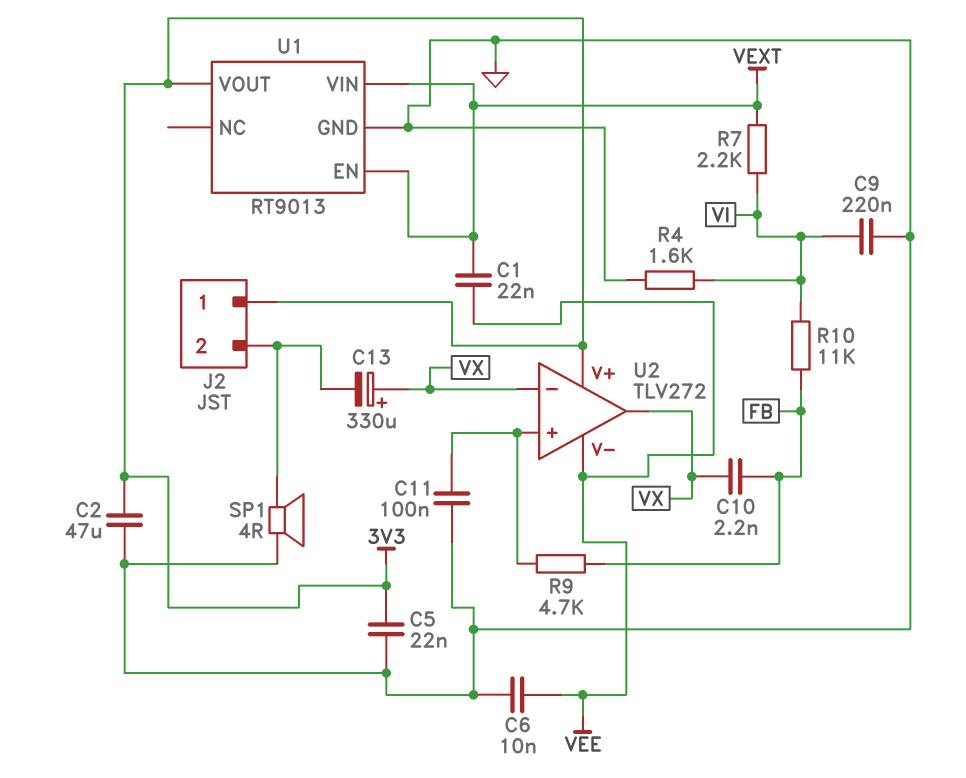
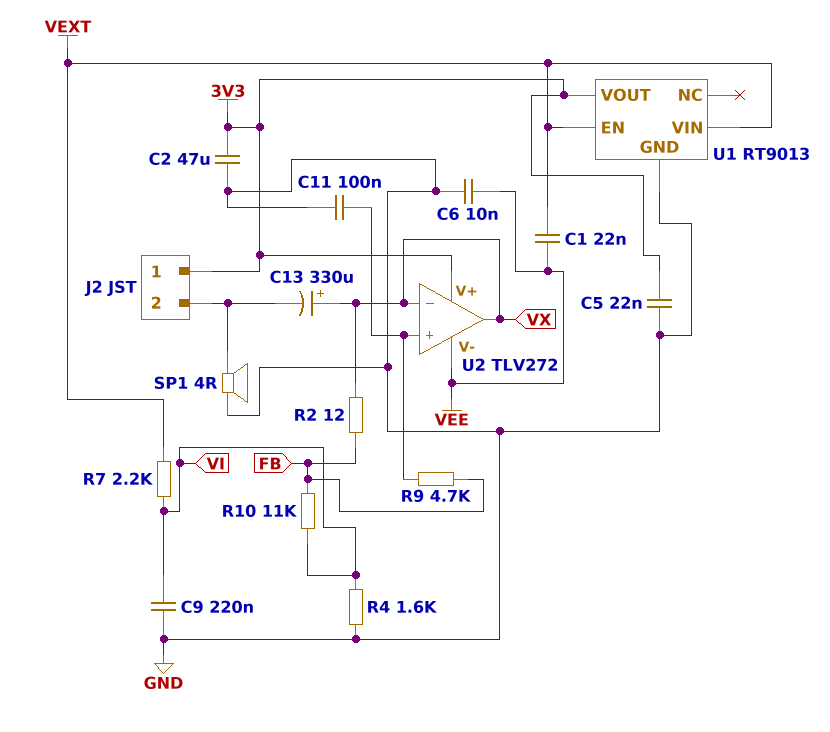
C10: 2.2nF (FB, VX) -> none
R2: none -> 12 (FB, VX)

